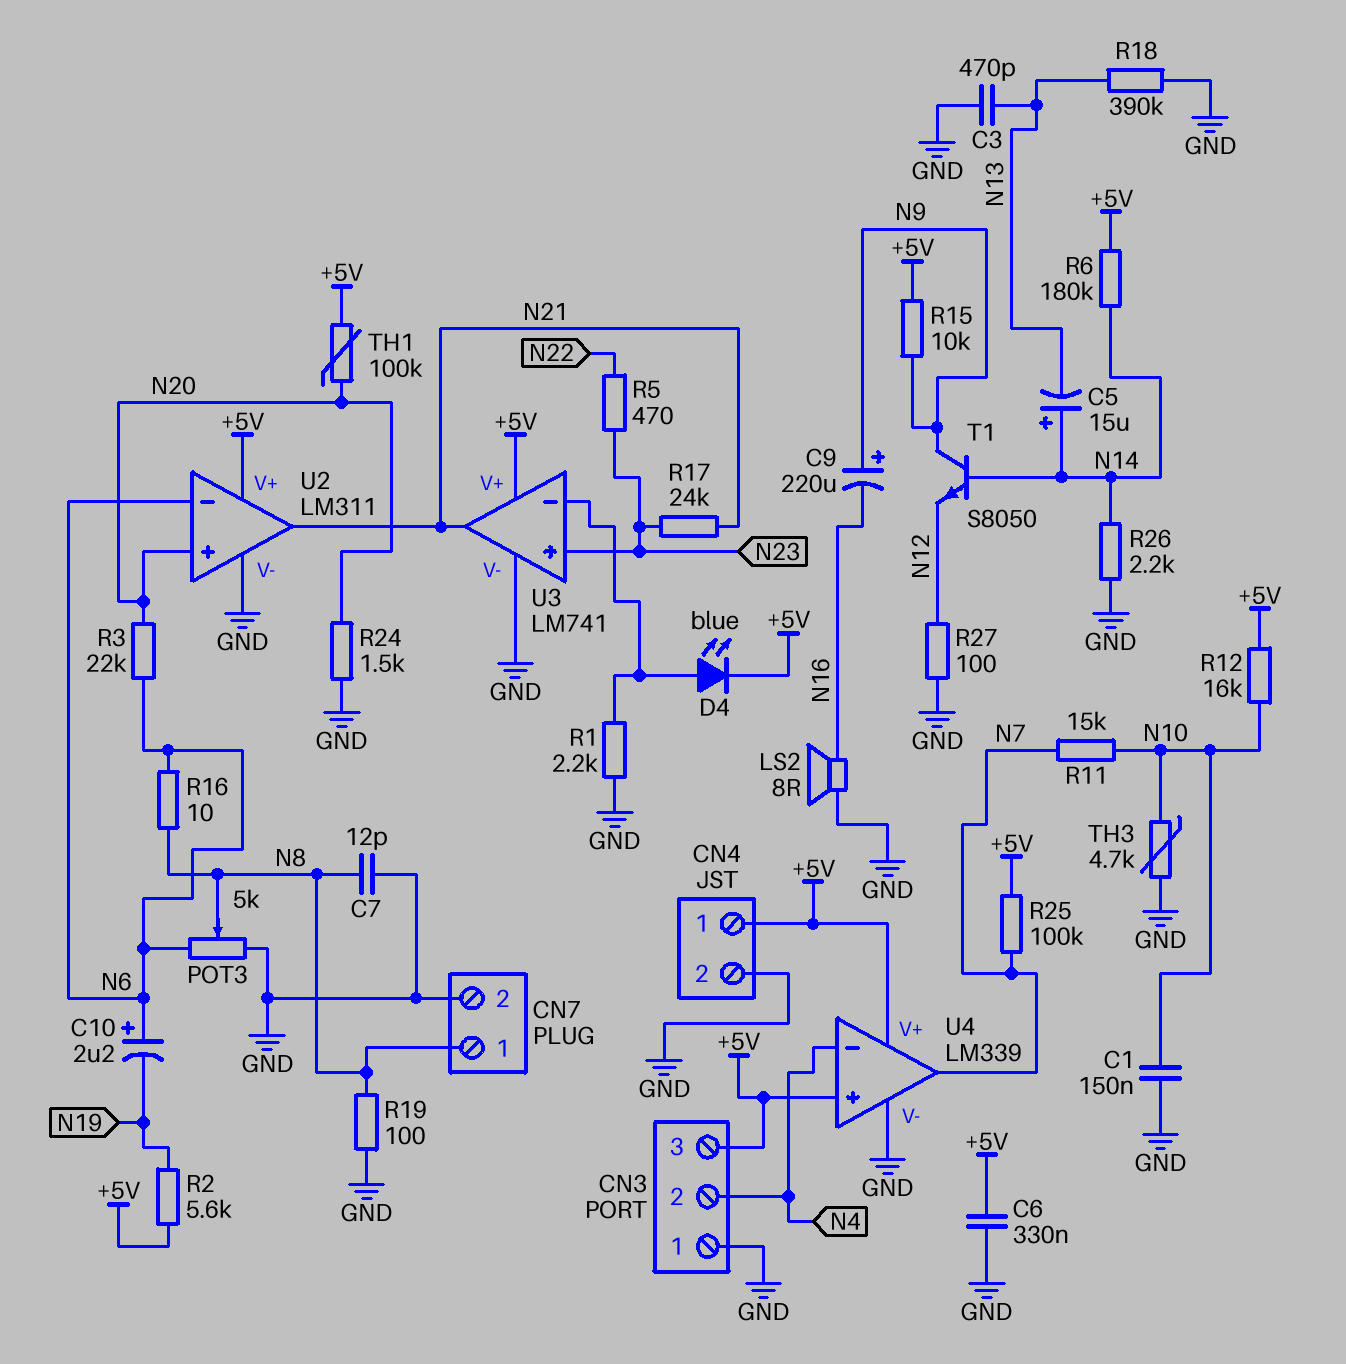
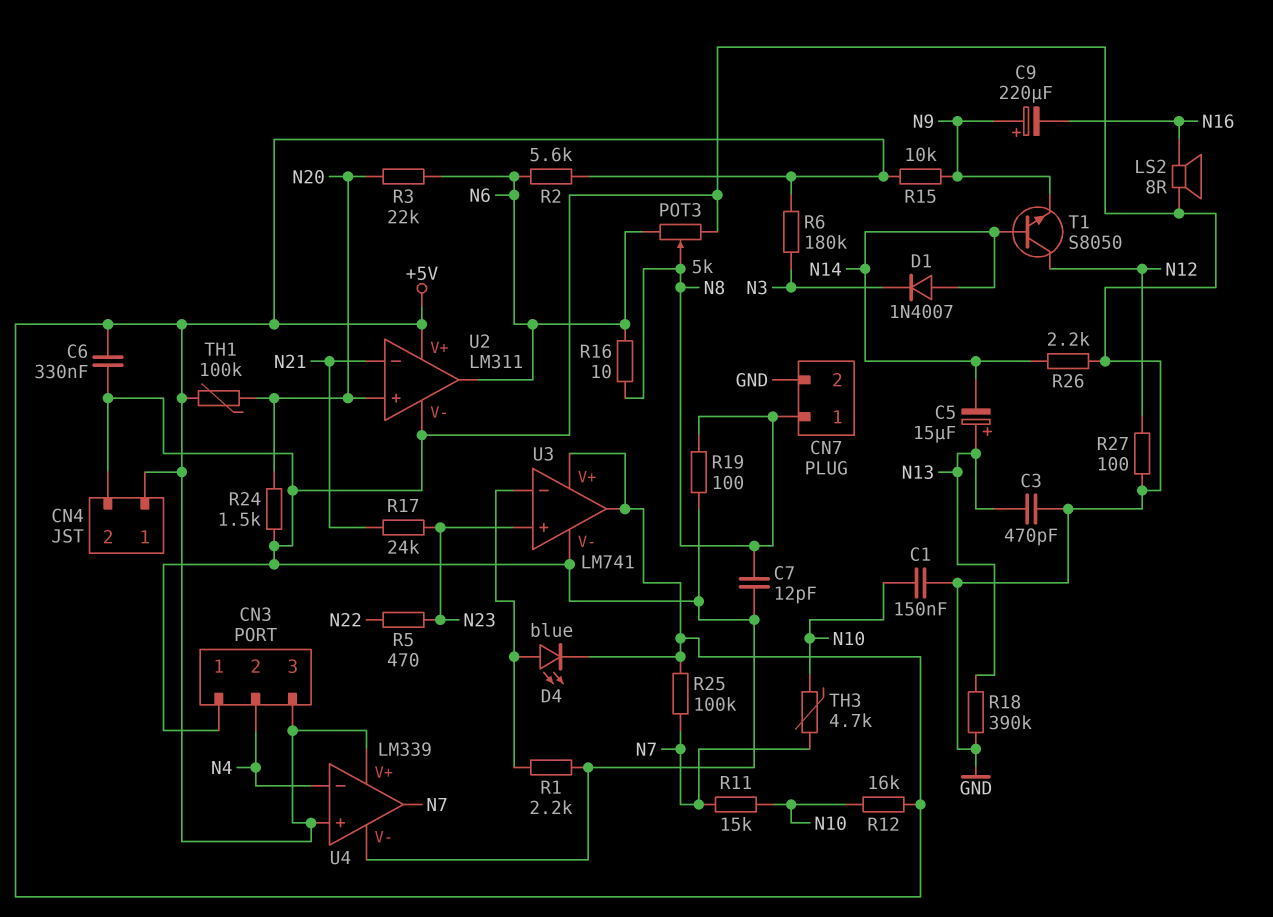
C5: 15uF (plus N14, minus N13) -> 15uF (plus N13, minus N14)
C10: 2.2uF (plus N6, minus N19) -> none
D1: none -> diode 1N4007 (A N14, K N3)
R2: 5.6k (+5V, N19) -> 5.6k (+5V, N6)
R6: 180k (+5V, N14) -> 180k (+5V, N3)
T1: NPN S8050 (B N14, C N9, E N12) -> NPN S8050 (B N14, C N12, E N9)
TH3: 4.7k (GND, N10) -> 4.7k (N7, N10)
U2 pin in-: N6 -> N21
U2 pin out: N21 -> N6
U3 pin out: N21 -> +5V

